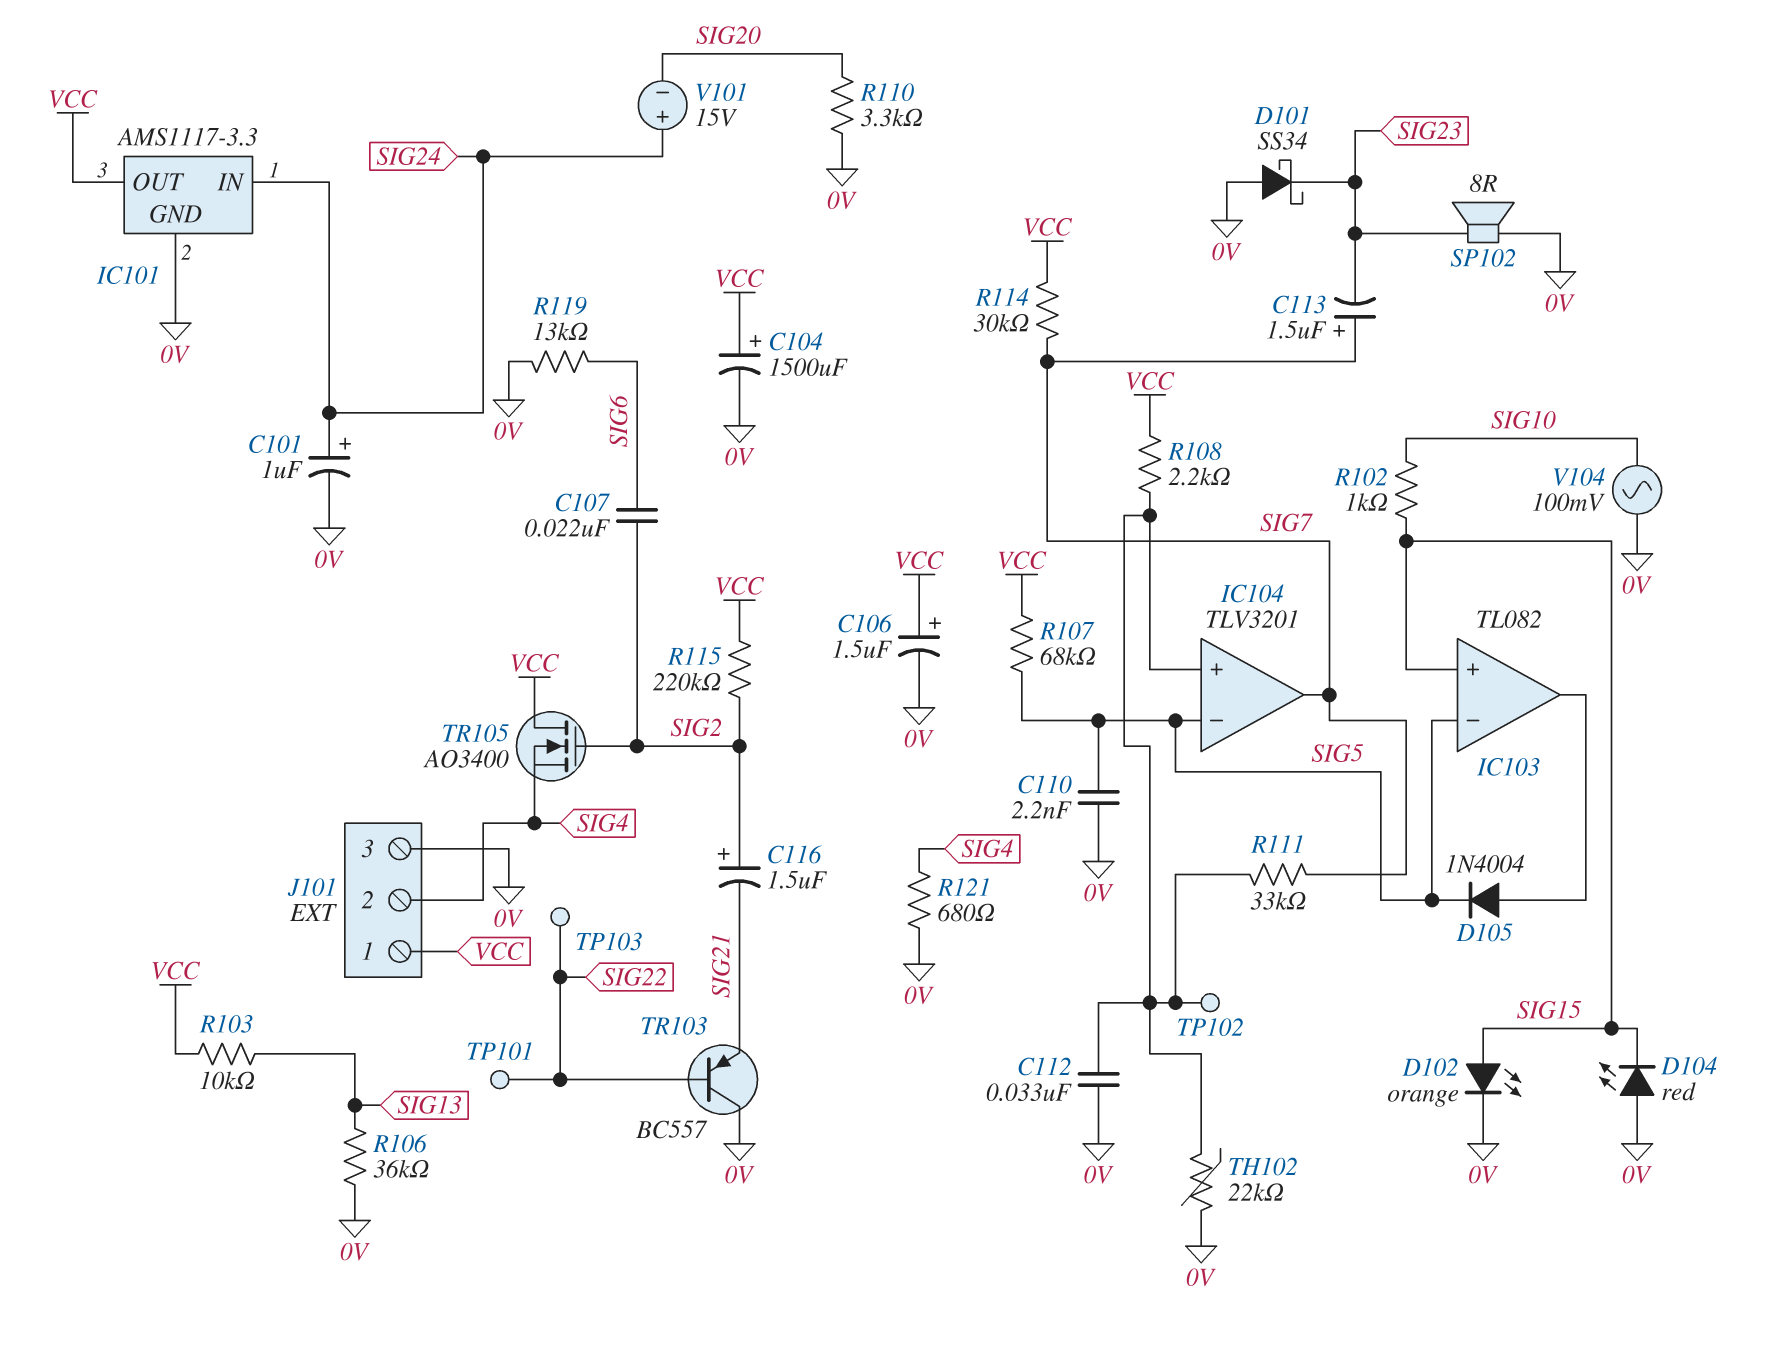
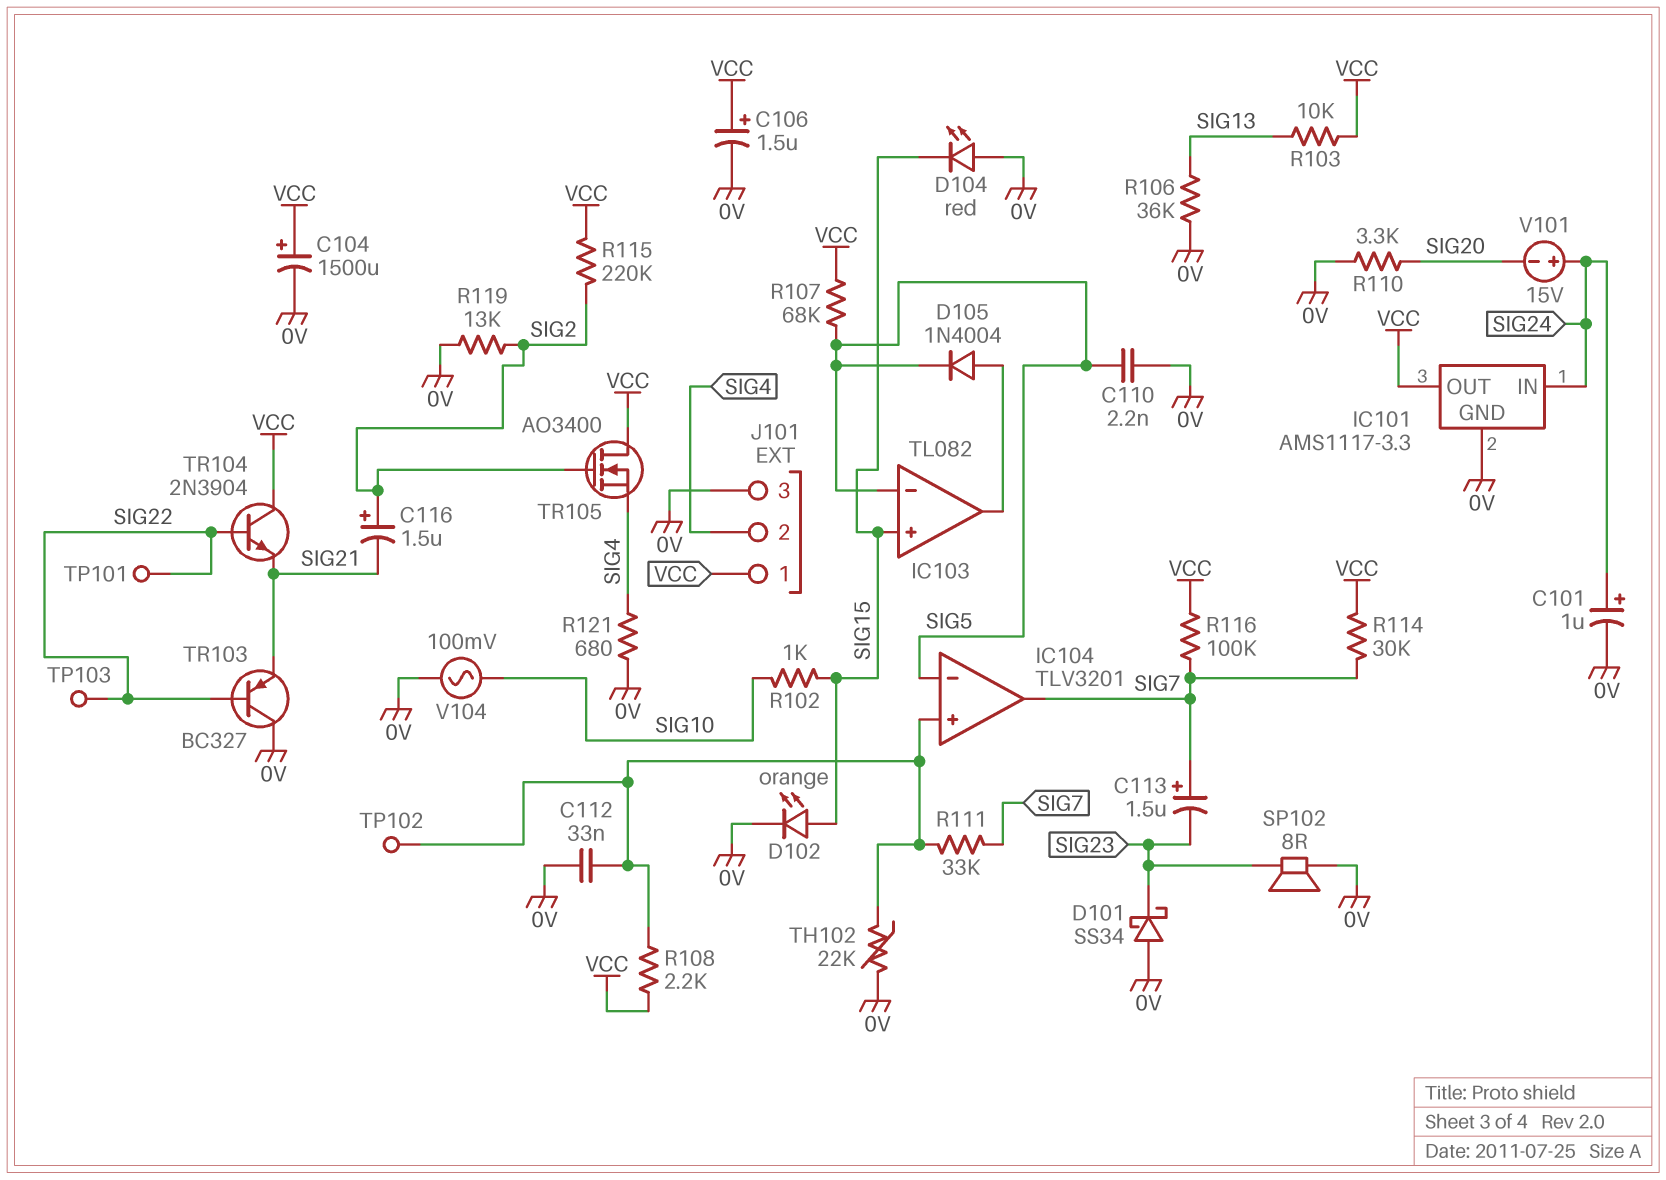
C107: 22nF (SIG2, SIG6) -> none
R116: none -> 100k (SIG7, VCC)
R119: 13k (0V, SIG6) -> 13k (0V, SIG2)
TR103: PNP BC557 (B SIG22, C 0V, E SIG21) -> PNP BC327 (B SIG22, C 0V, E SIG21)
TR104: none -> NPN 2N3904 (B SIG22, C VCC, E SIG21)

